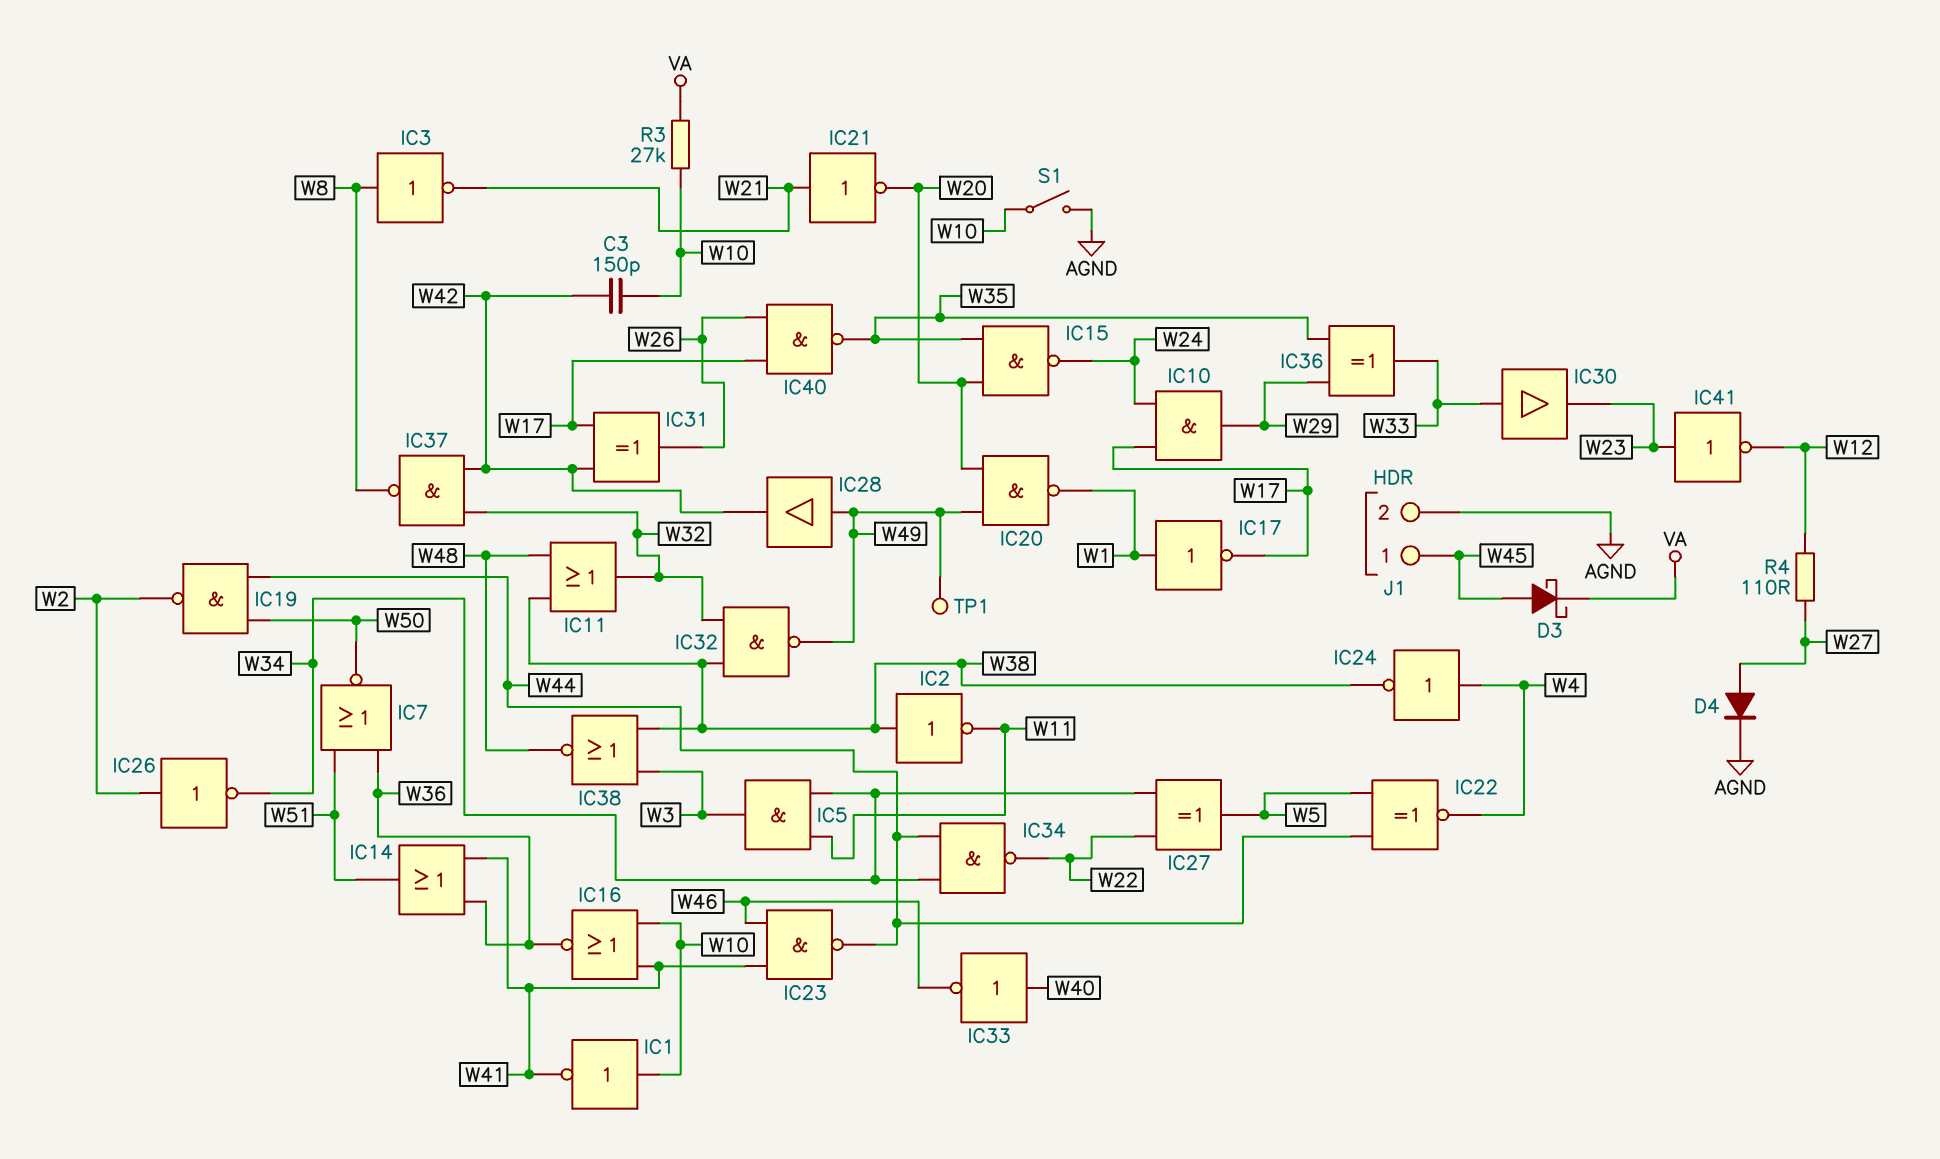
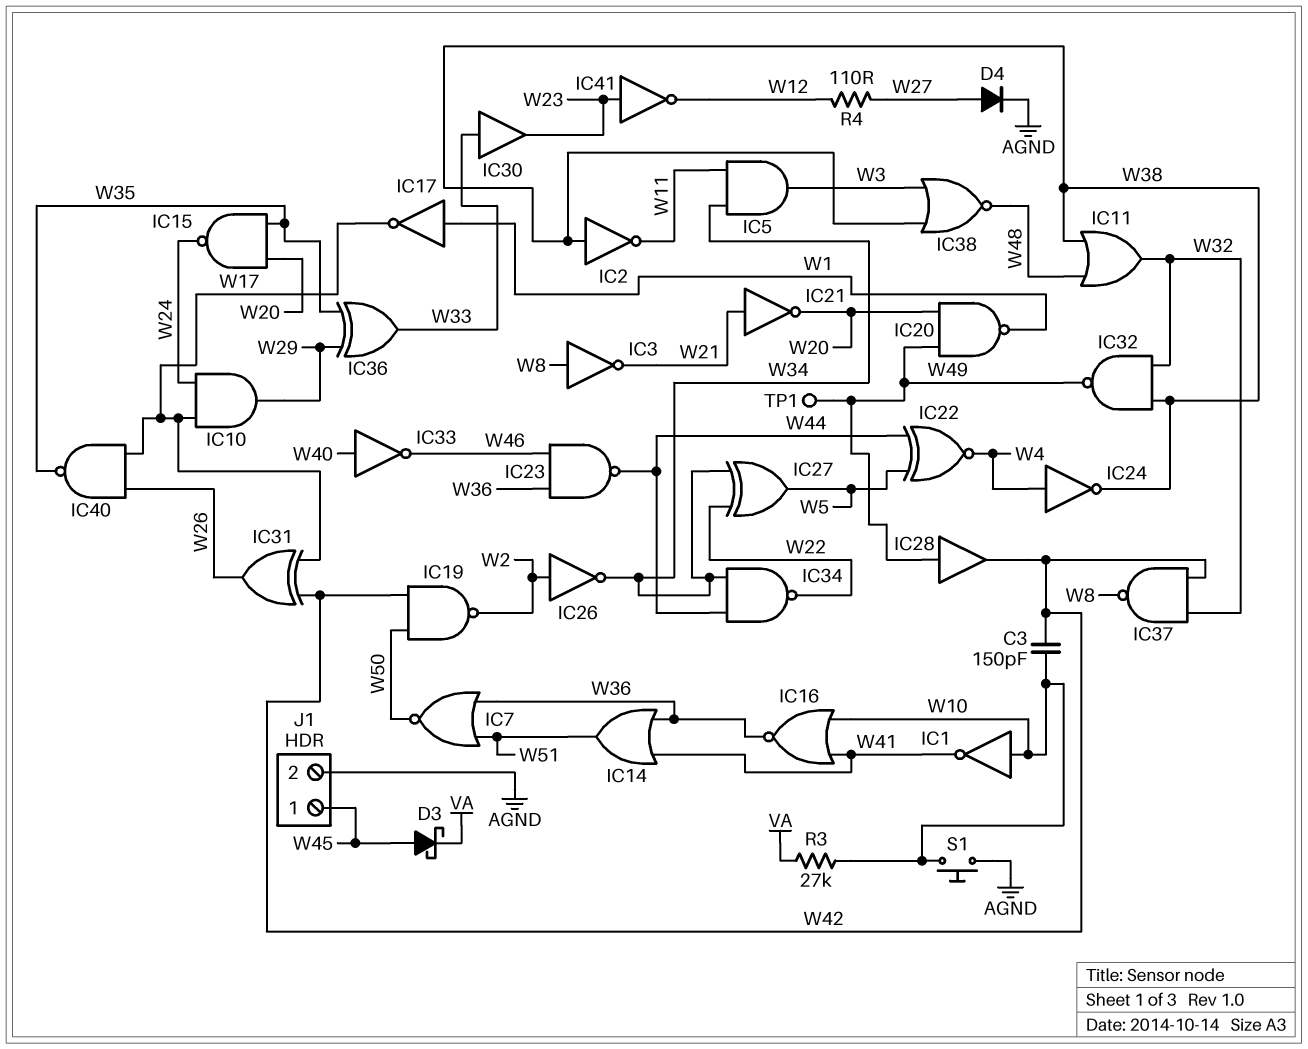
IC19: NAND (in W44, in W50, out W2) -> NAND (in W42, in W50, out W2)
IC23: NAND (in W41, in W46, out W44) -> NAND (in W36, in W46, out W44)
S1: switch (AGND, W10) -> button (AGND, W10)

